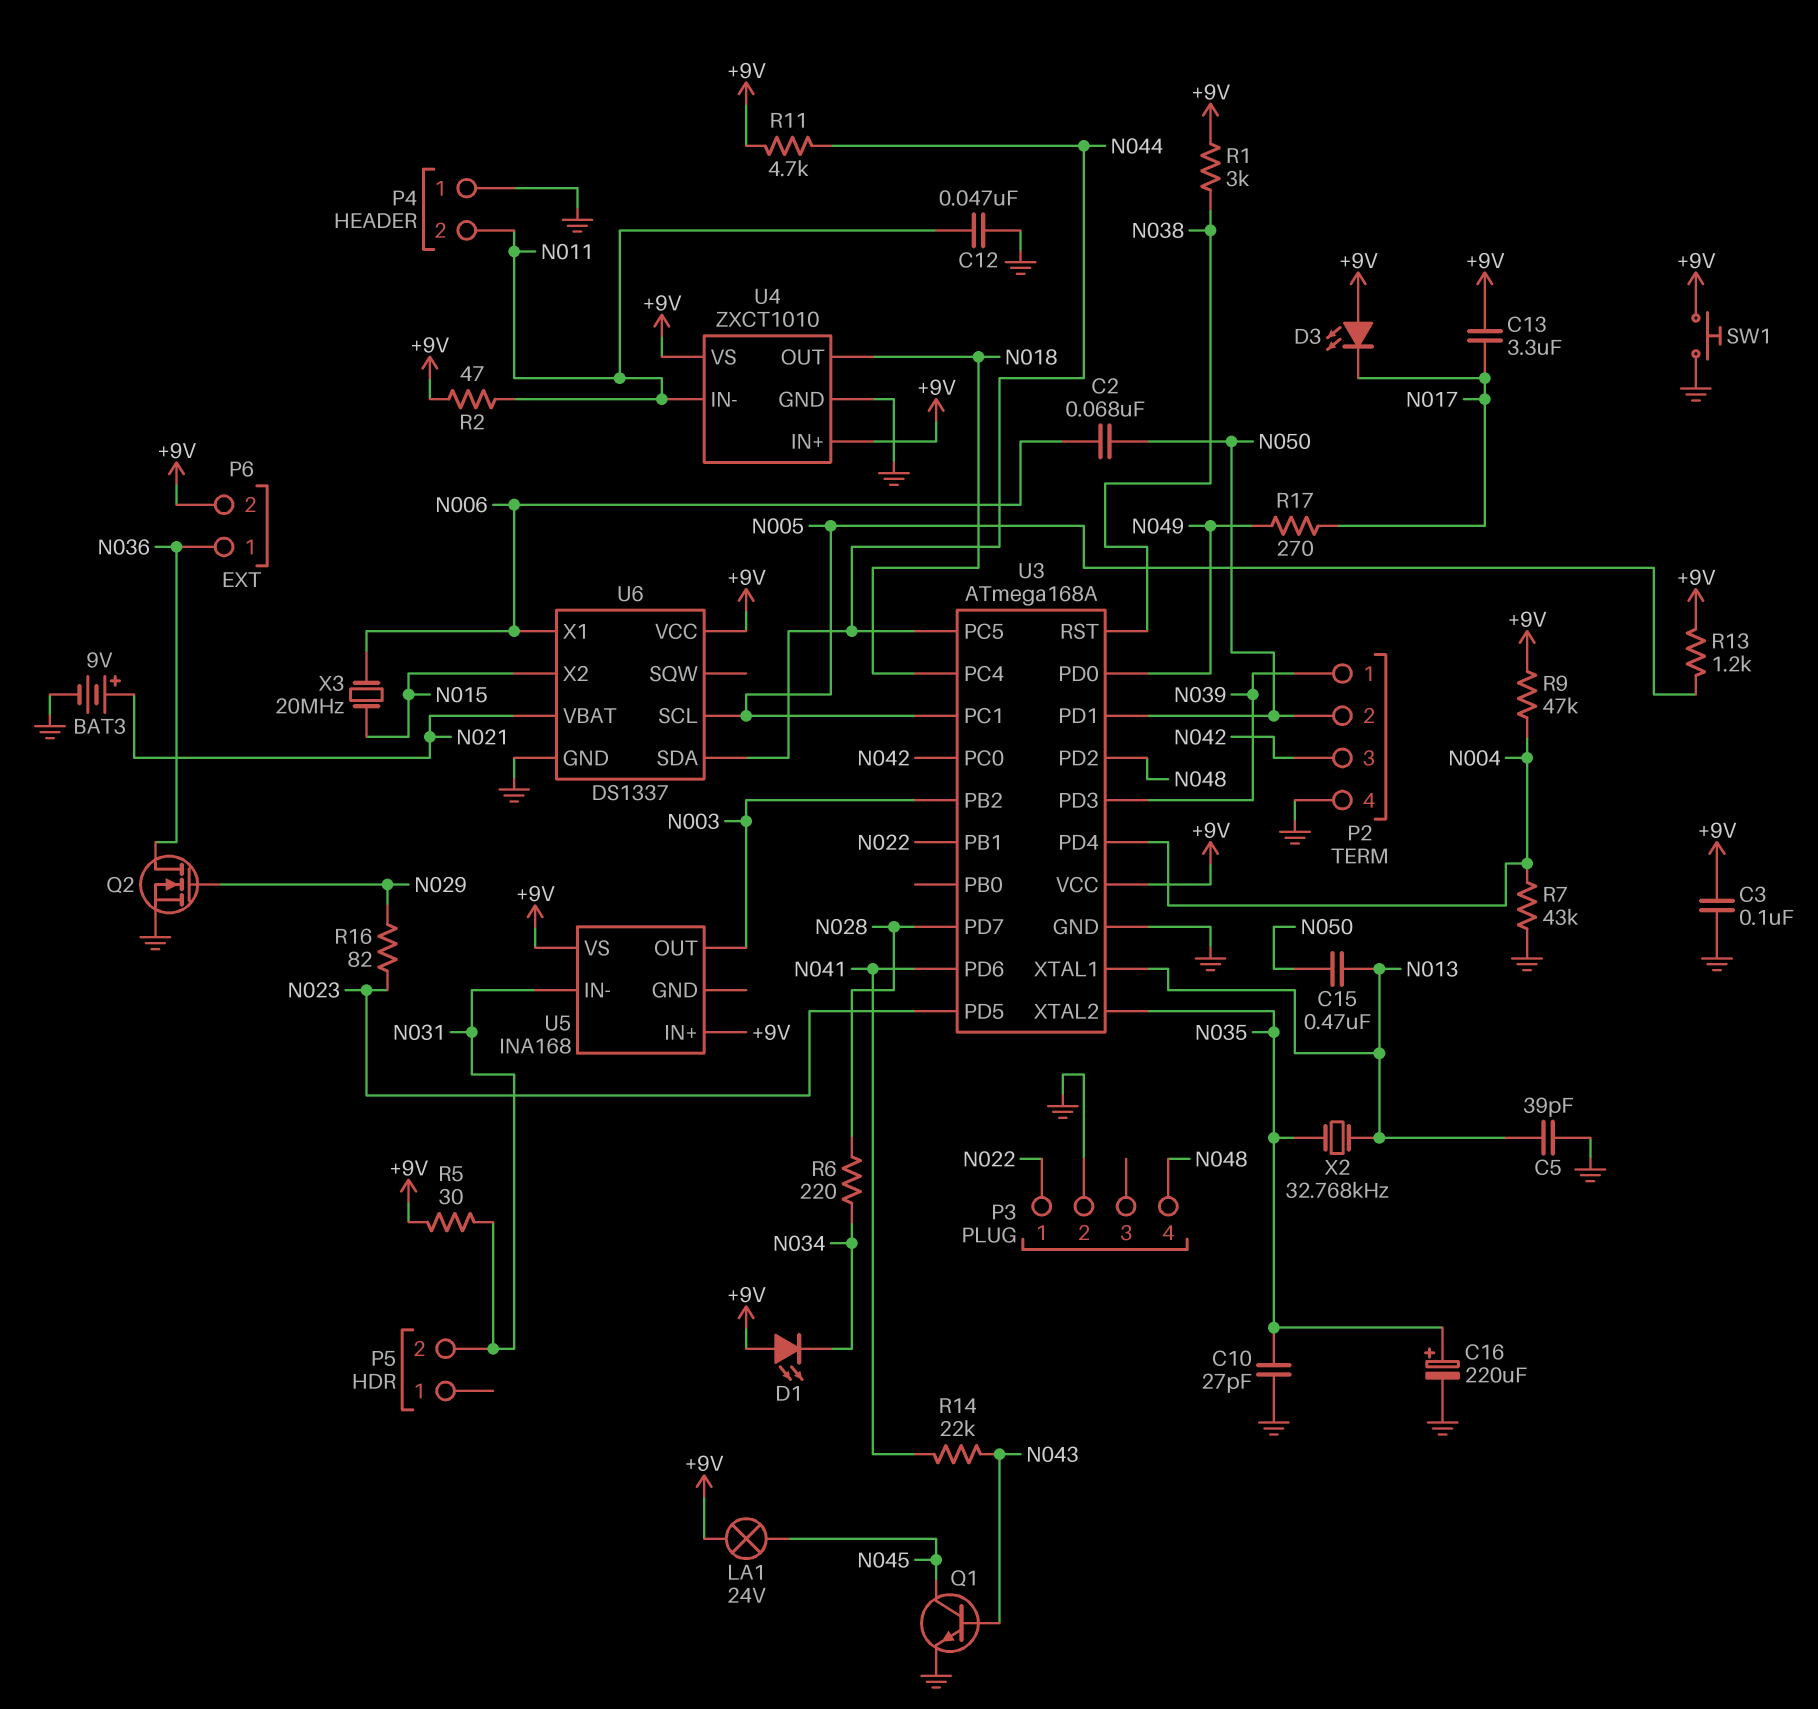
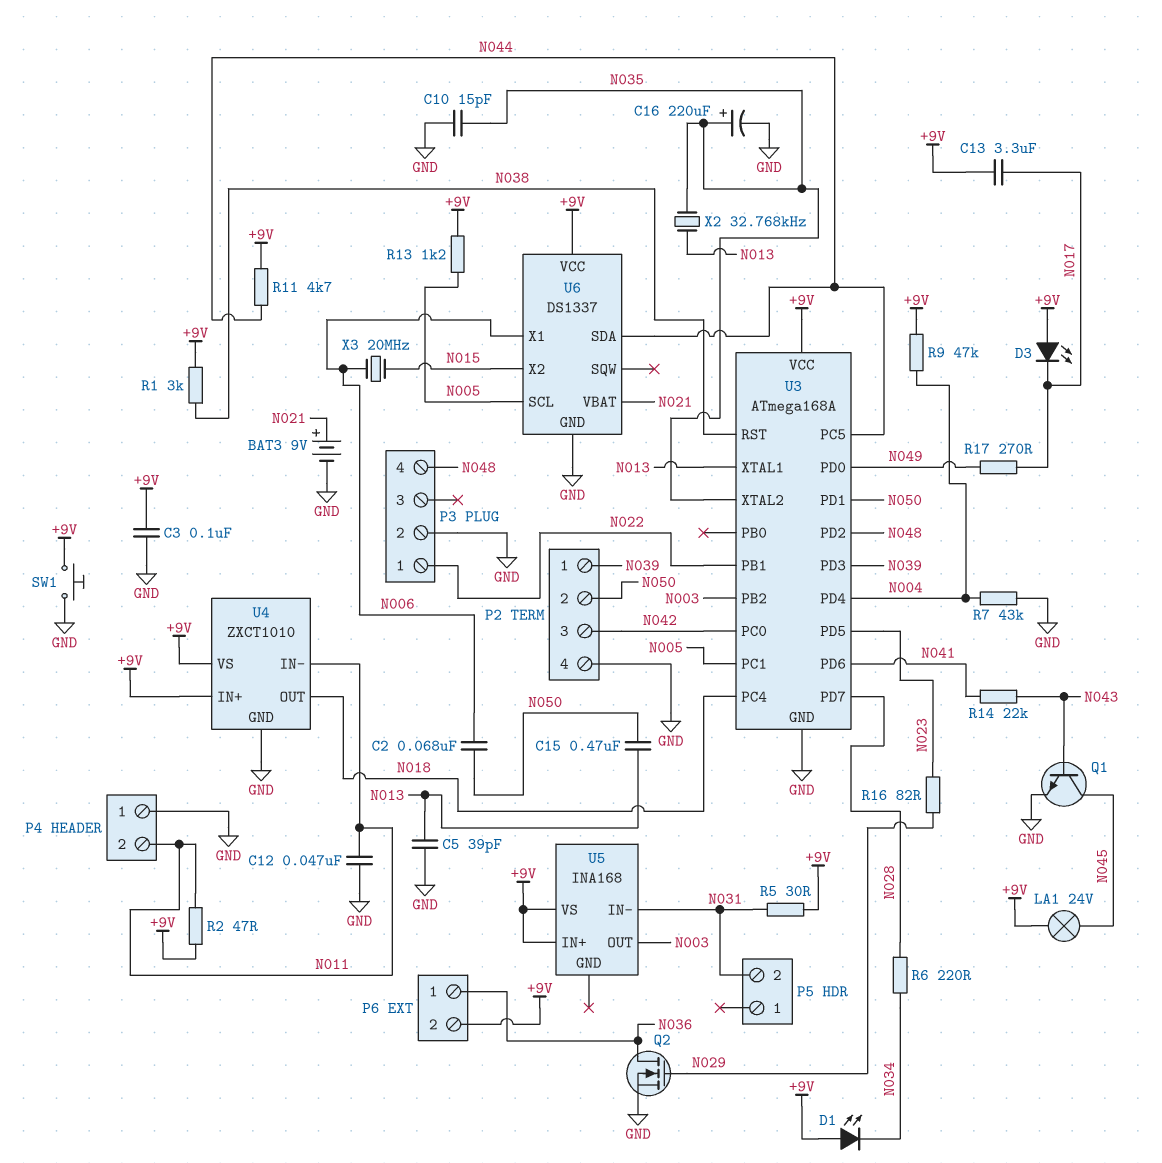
C10: 27pF (GND, N035) -> 15pF (GND, N035)

